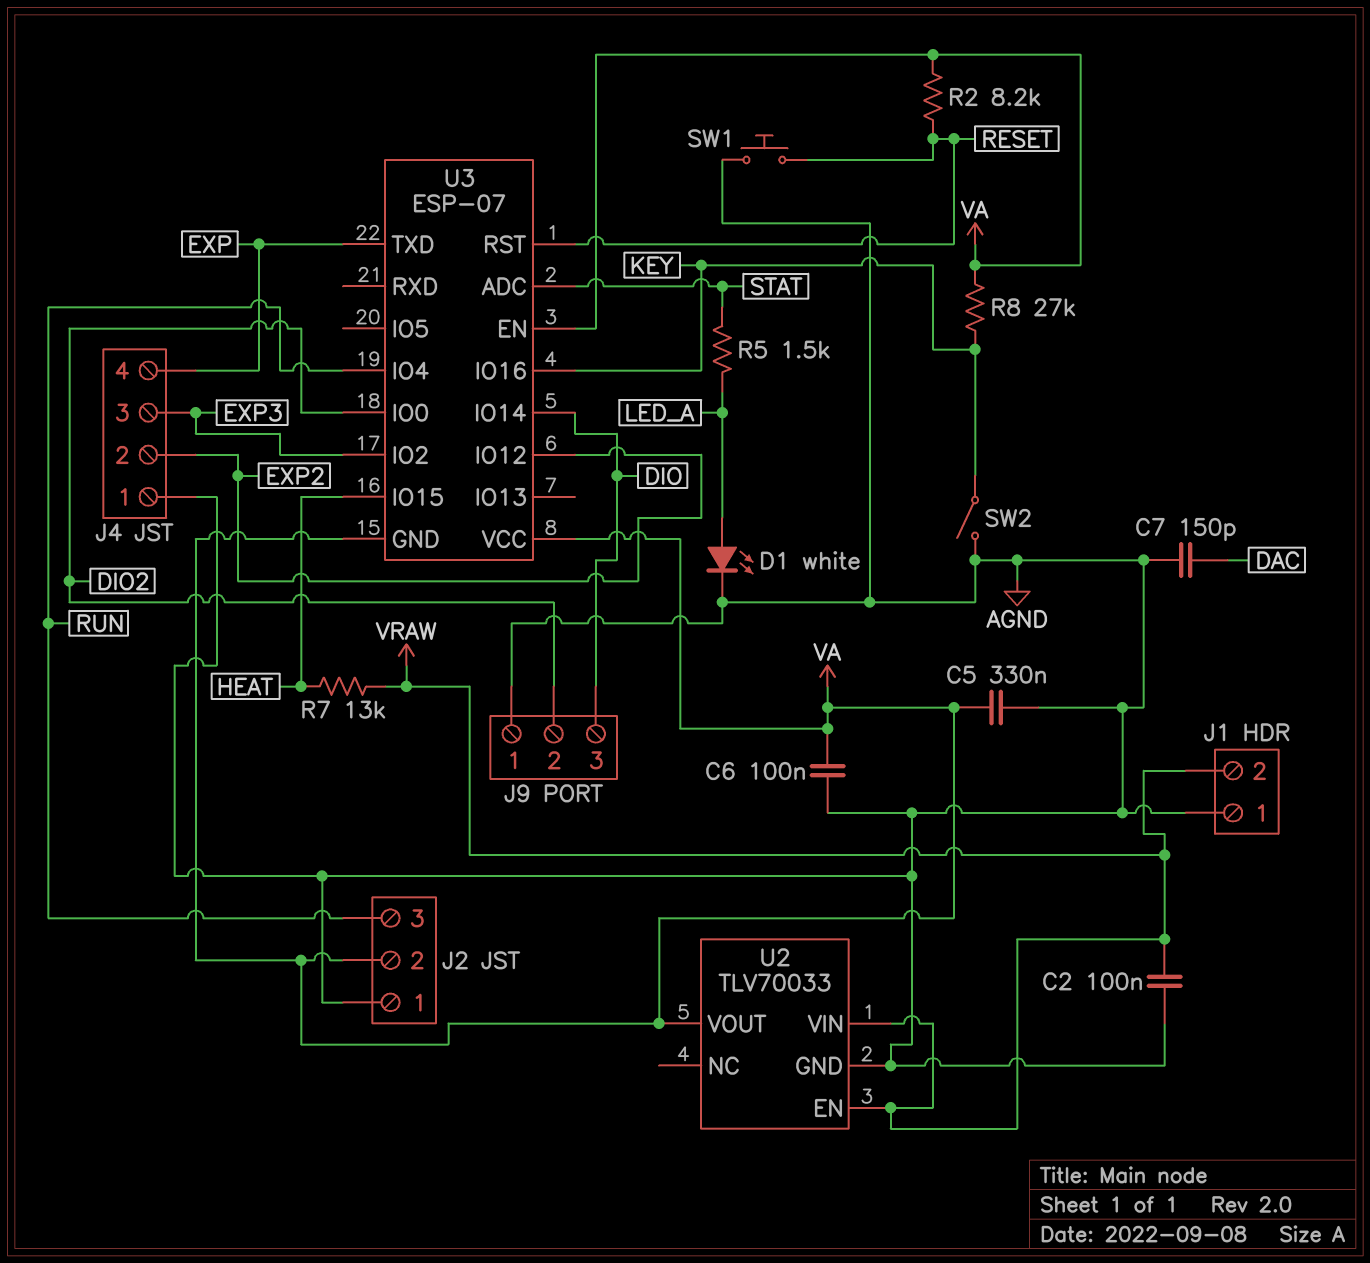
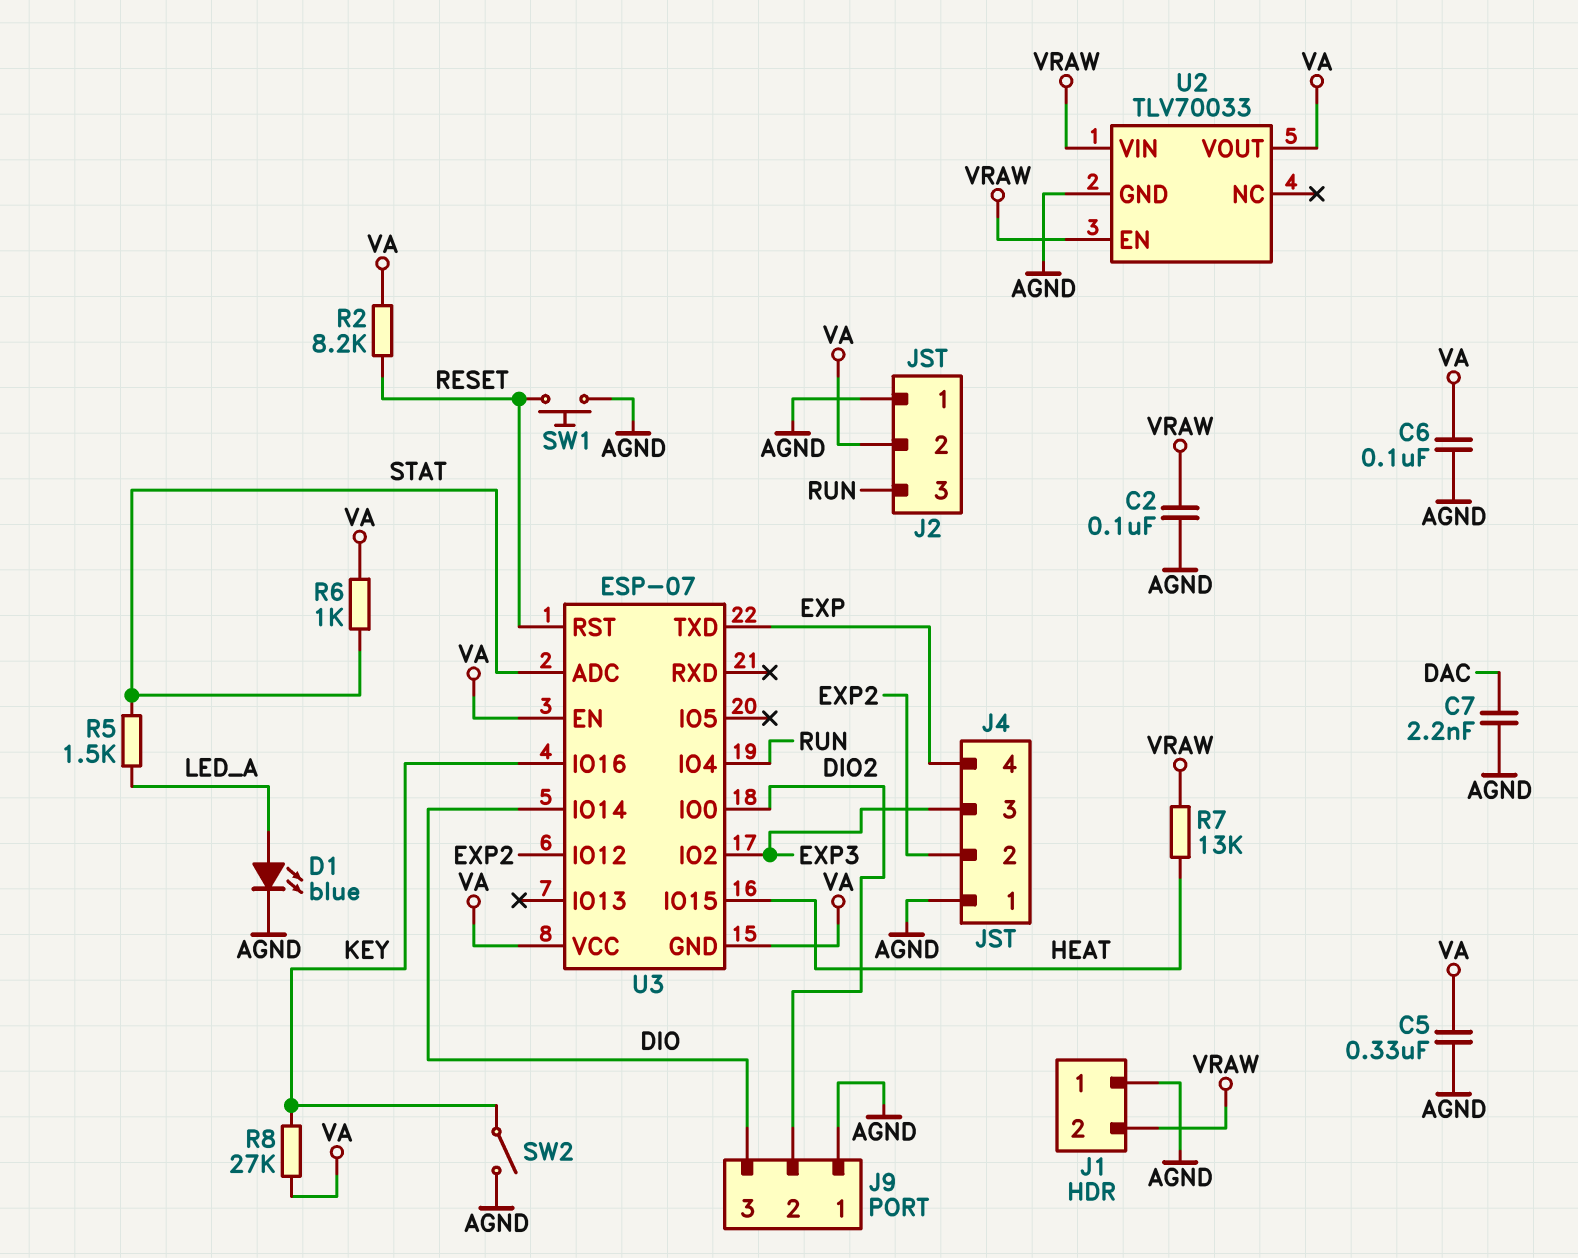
C7: 150pF (AGND, DAC) -> 2.2nF (AGND, DAC)
D1: LED white (A LED_A, K AGND) -> LED blue (A LED_A, K AGND)
R6: none -> 1k (STAT, VA)

